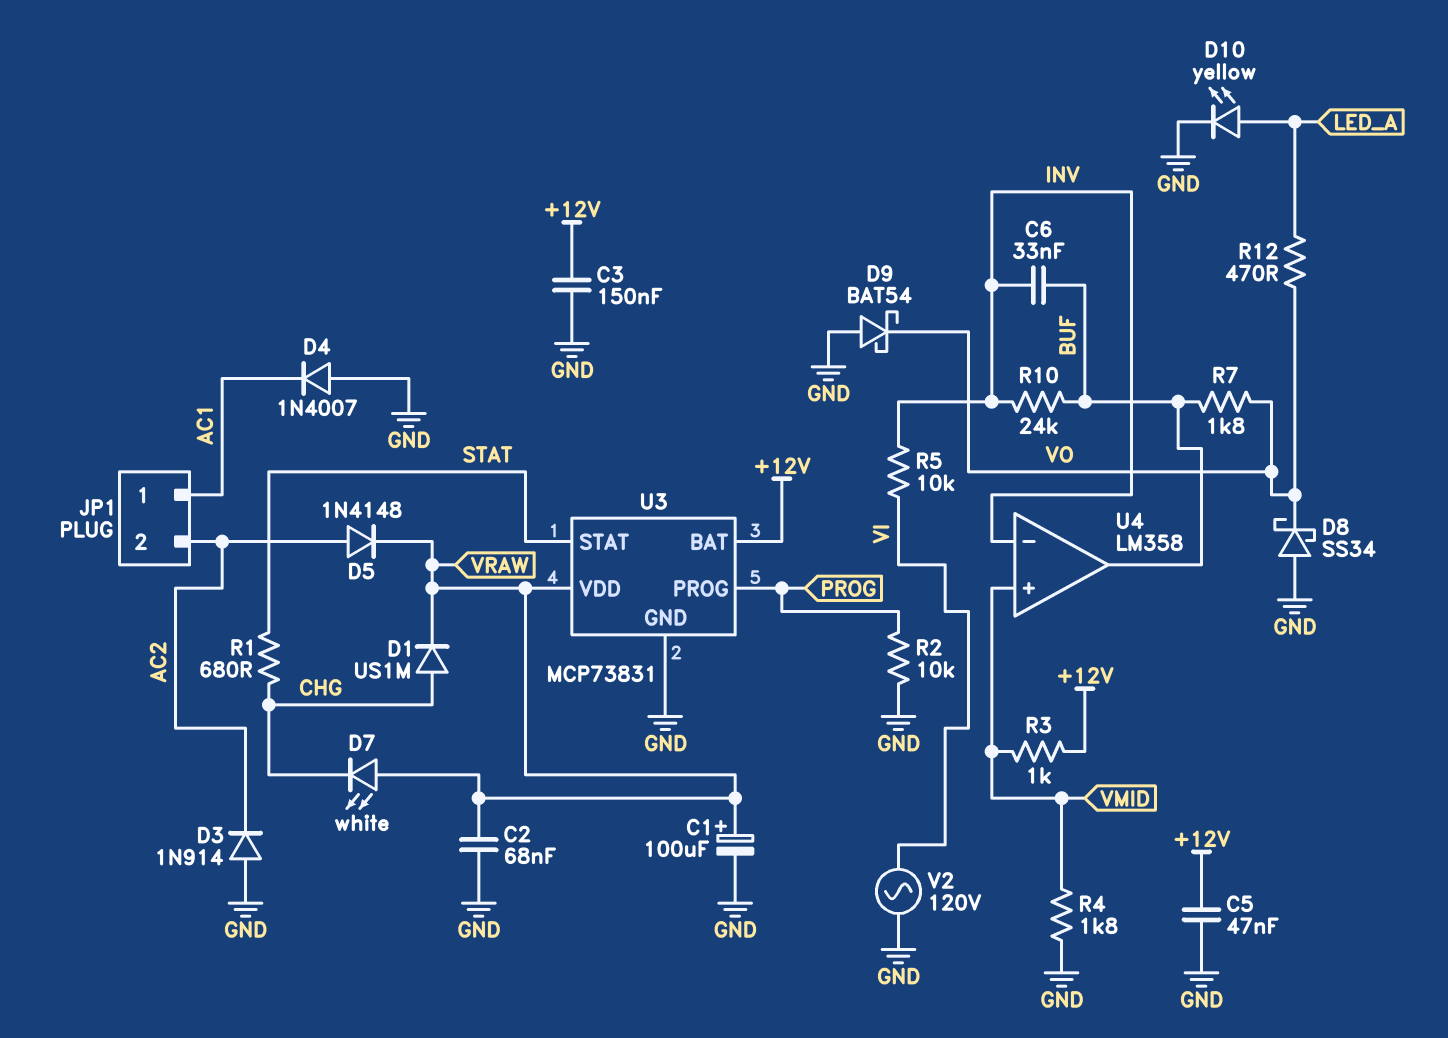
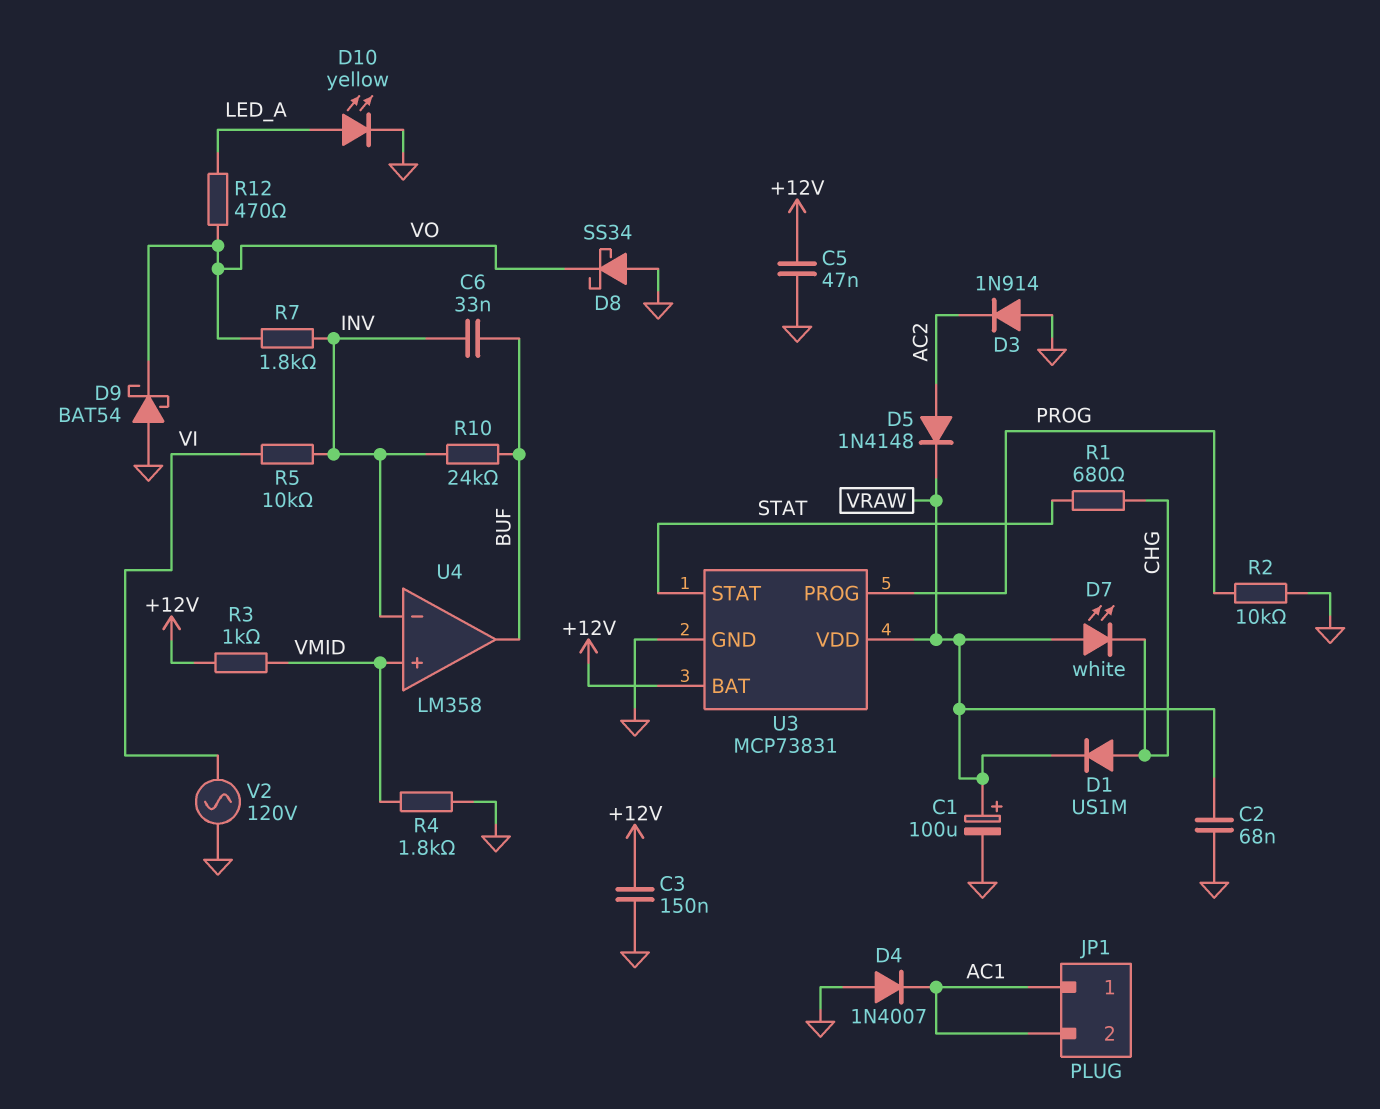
JP1 pin 2: AC2 -> AC1
R7: 1.8k (BUF, VO) -> 1.8k (INV, VO)

